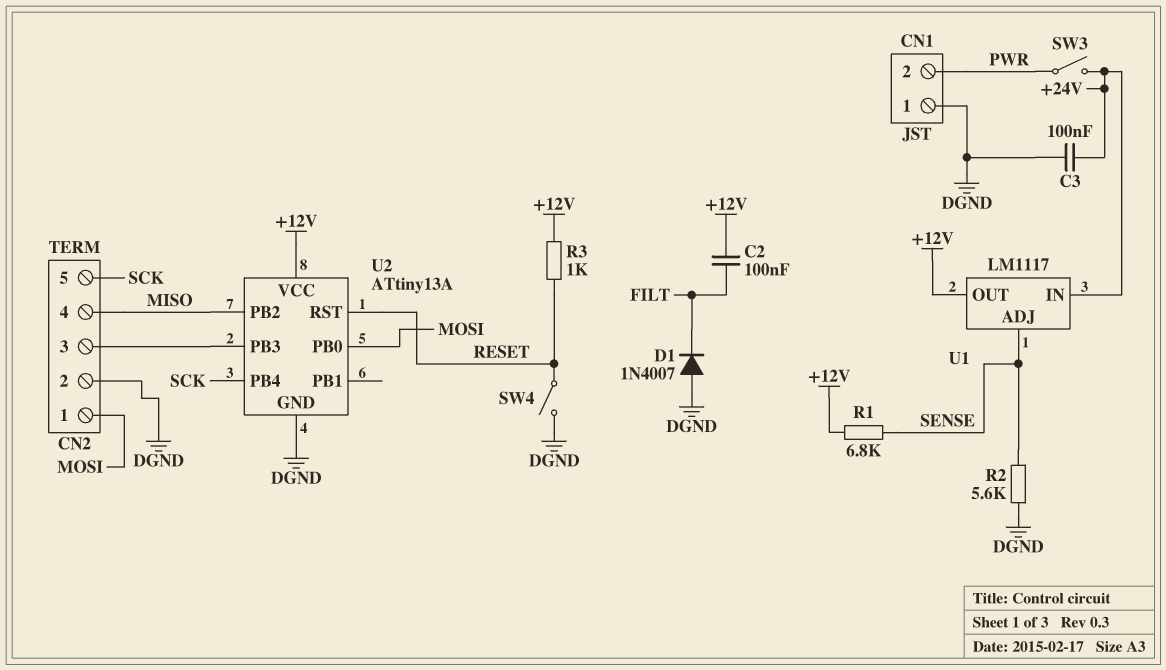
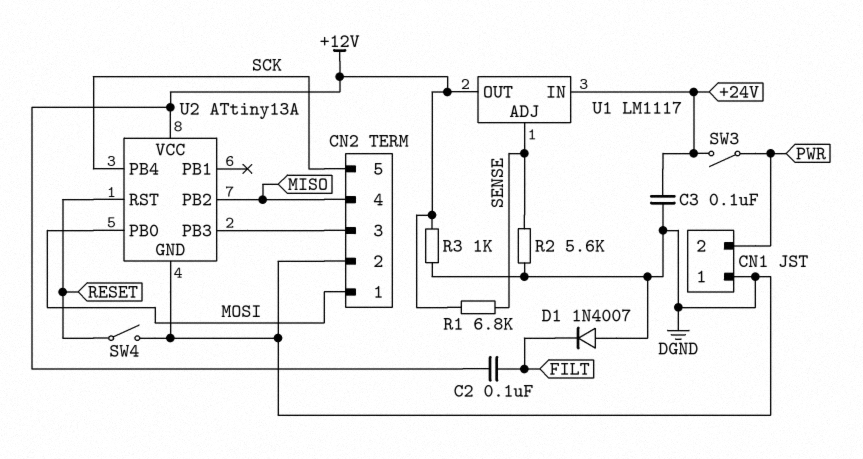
R3: 1k (+12V, RESET) -> 1k (+12V, DGND)

